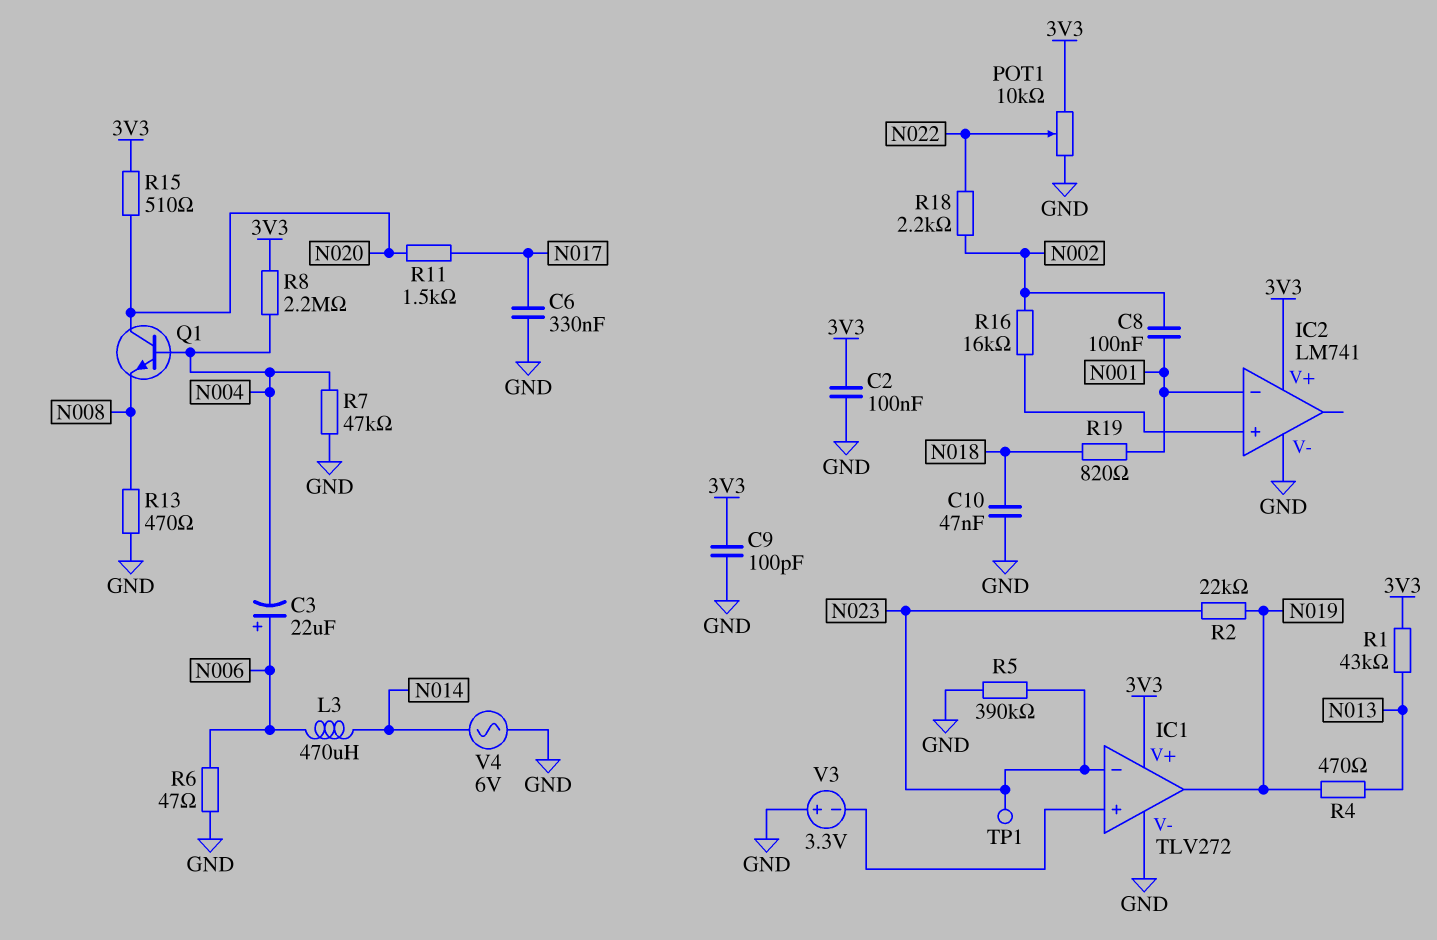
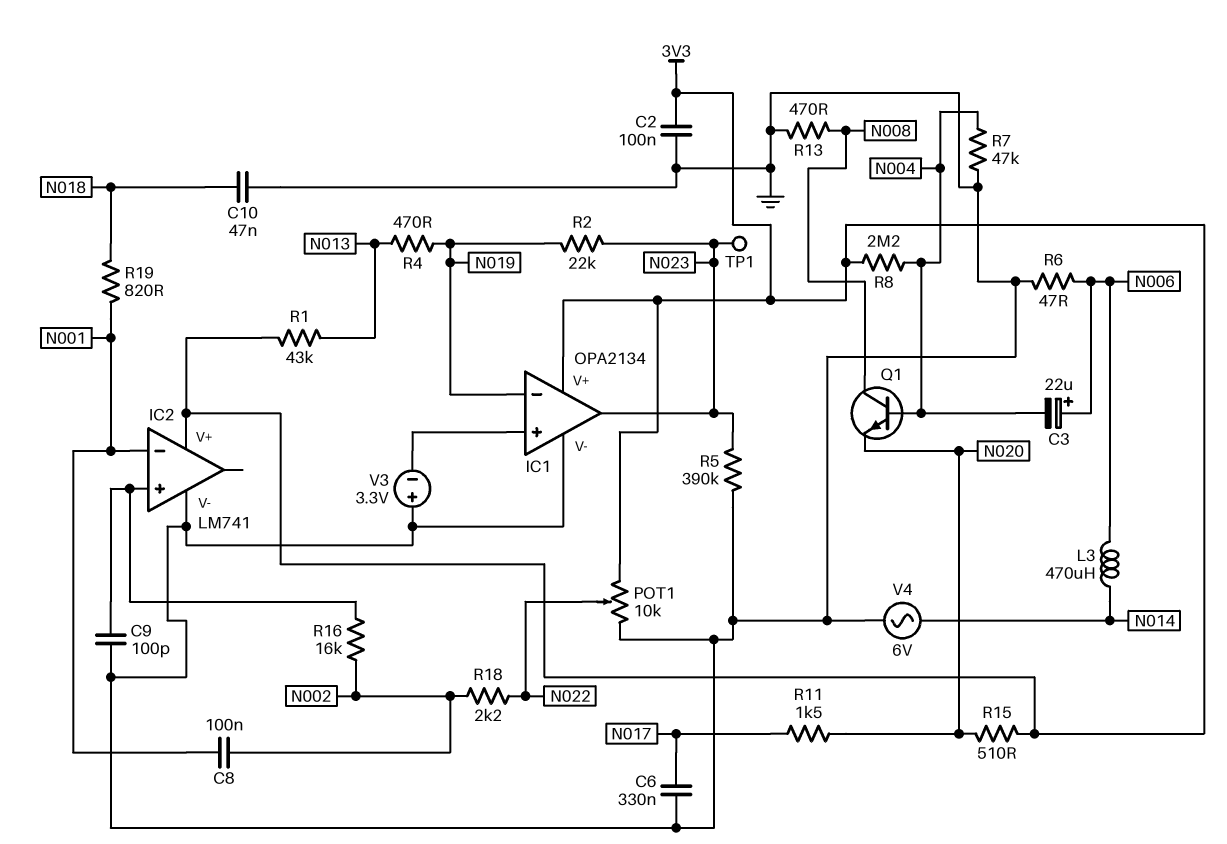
C9: 100pF (3V3, GND) -> 100pF (GND, IC2/in+)
IC1: TLV272 -> OPA2134
IC1 pin in-: N023 -> N019
IC1 pin out: N019 -> N023
Q1: NPN (B N004, C N020, E N008) -> NPN (B N004, C N008, E N020)

